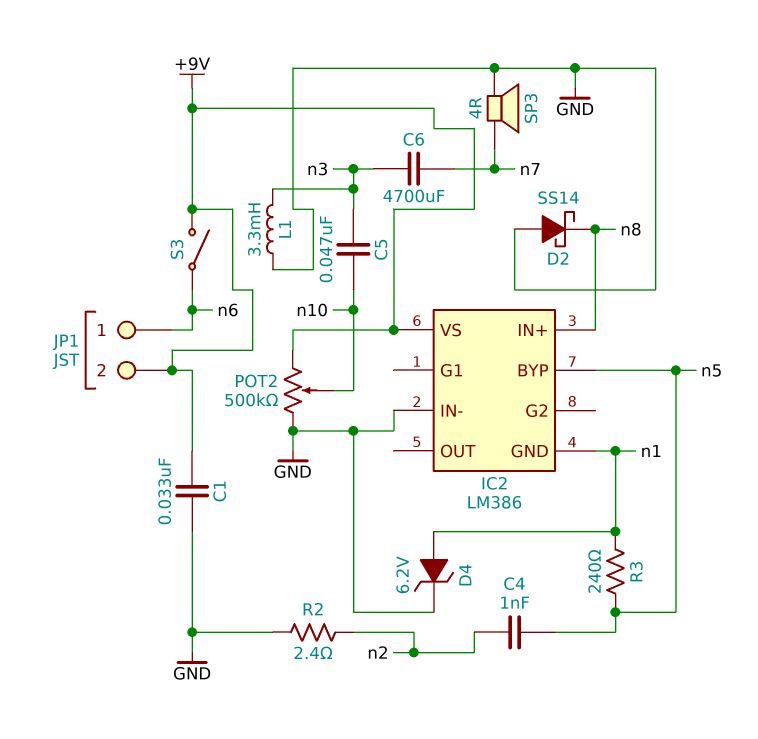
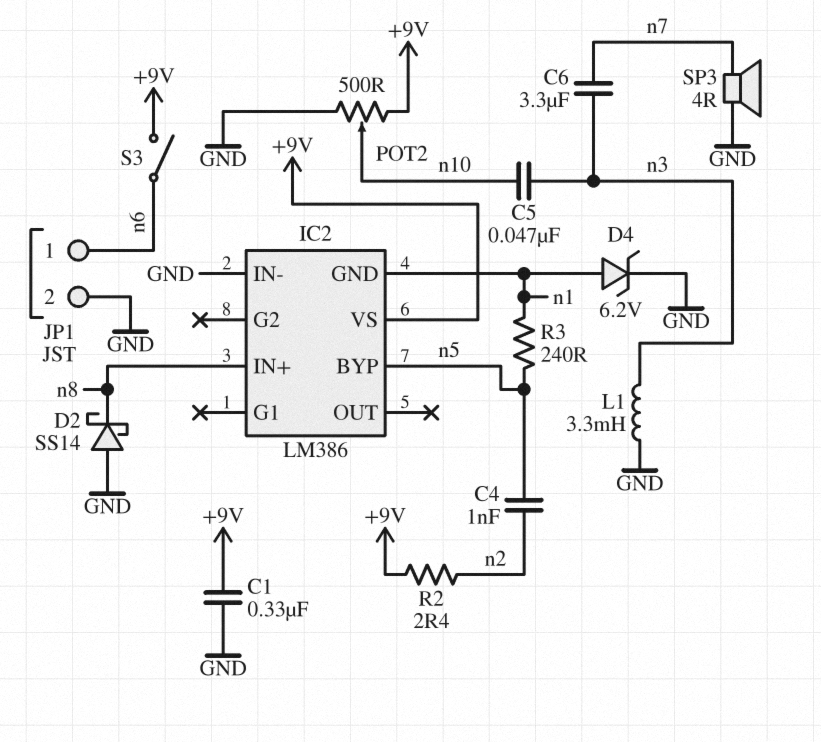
C1: 33nF (+9V, GND) -> 330nF (+9V, GND)
C6: 4700uF (n3, n7) -> 3.3uF (n3, n7)
JP1 pin 2: +9V -> GND
POT2: 500k (+9V, GND, wiper n10) -> 500 (+9V, GND, wiper n10)
R2: 2.4 (GND, n2) -> 2.4 (+9V, n2)

